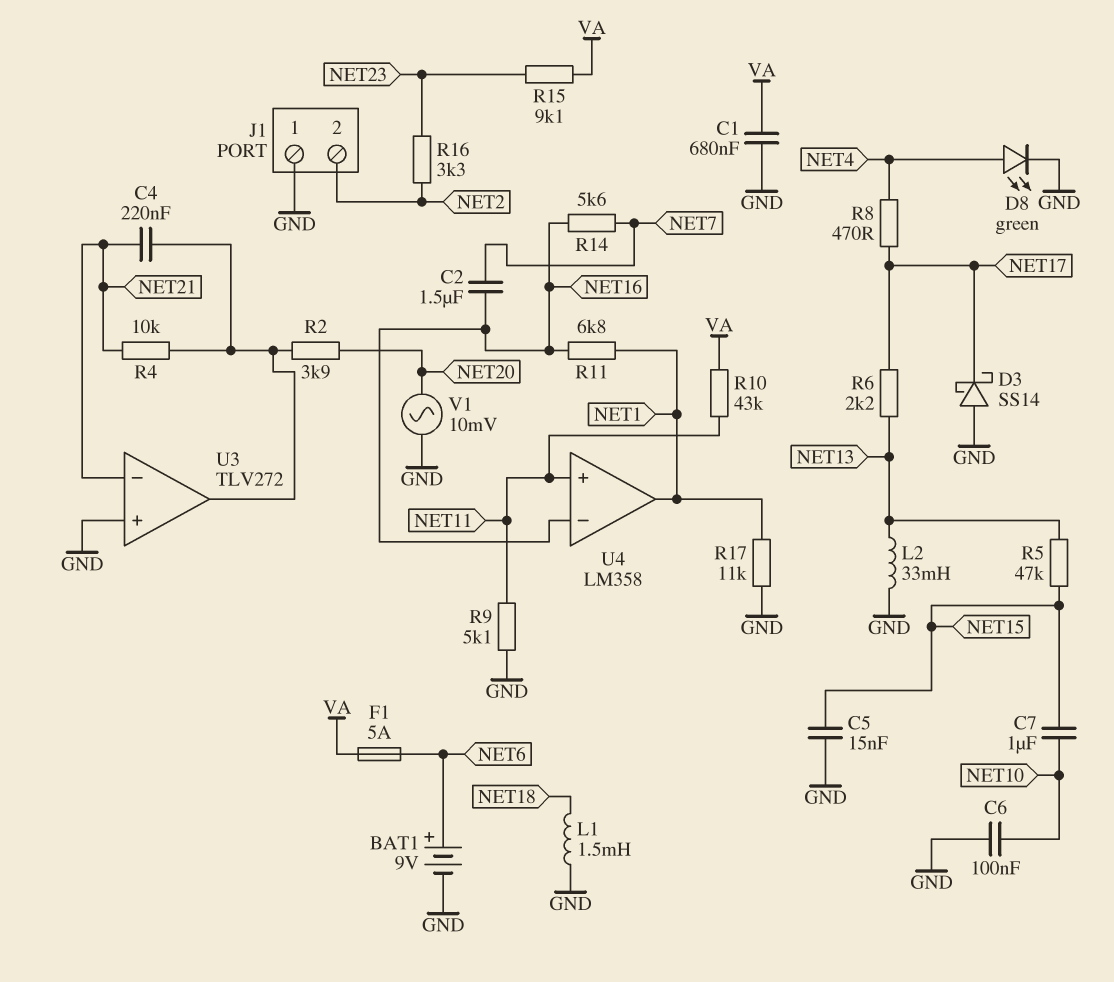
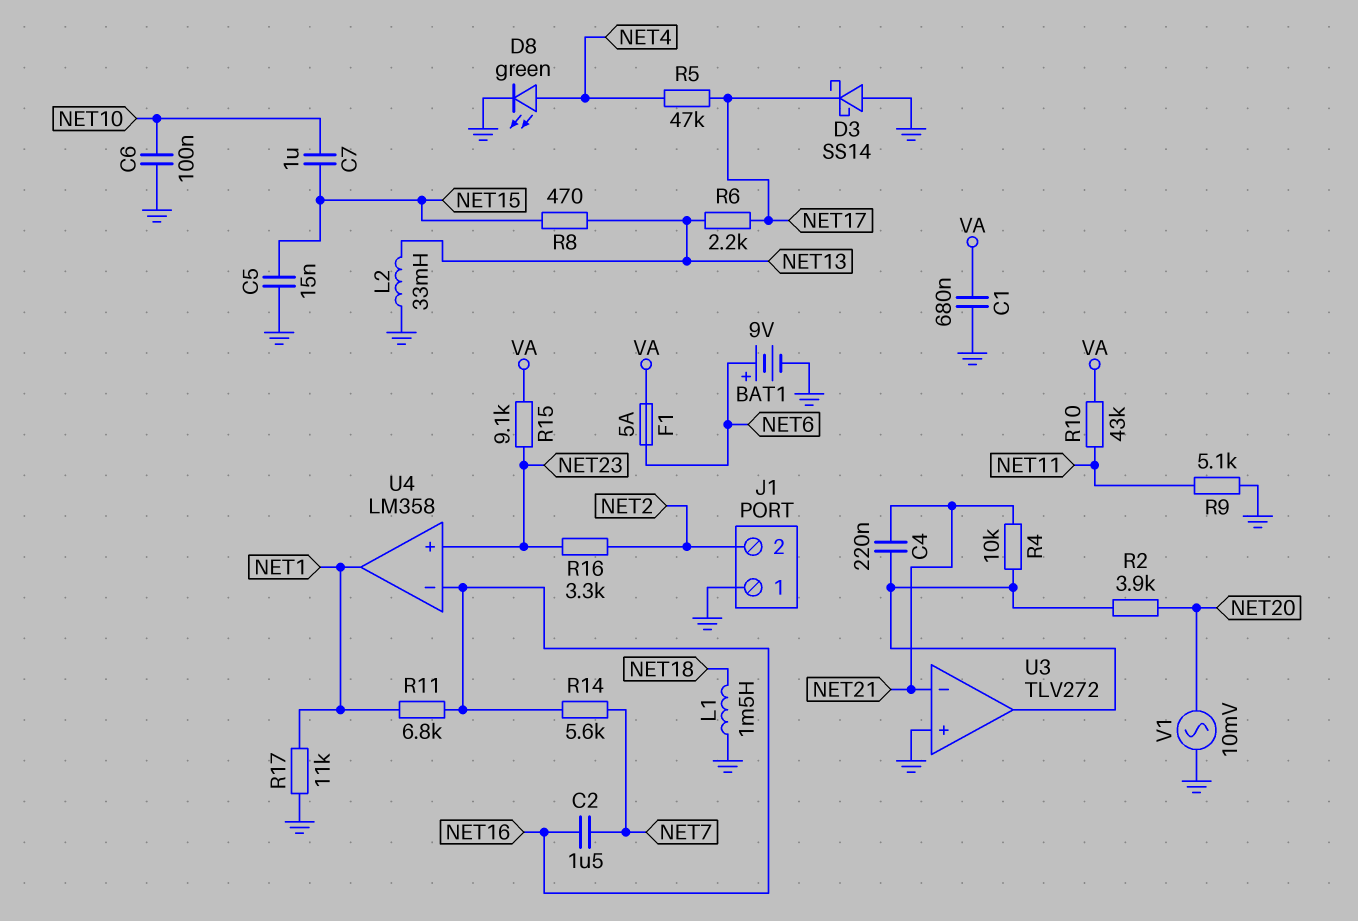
R5: 47k (NET13, NET15) -> 47k (NET4, NET17)
R8: 470 (NET4, NET17) -> 470 (NET13, NET15)
U4 pin in+: NET11 -> NET23

